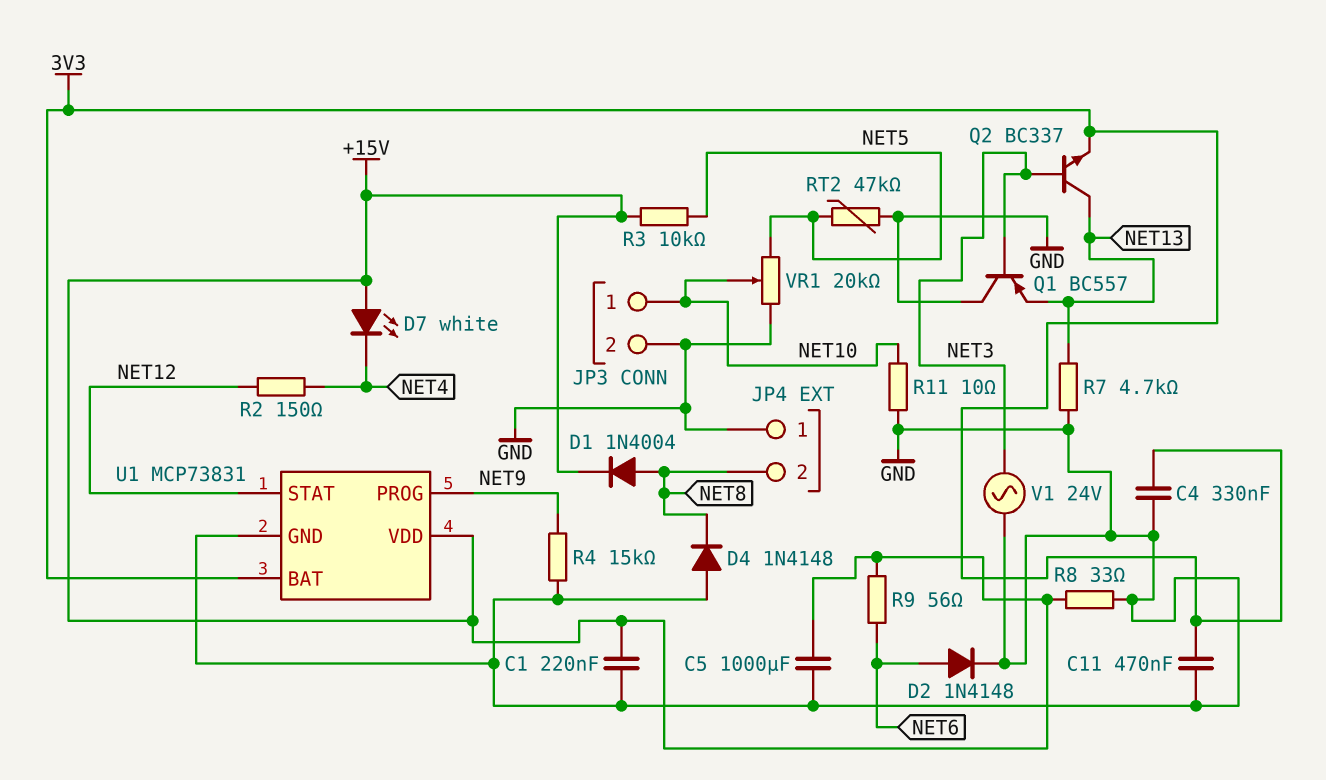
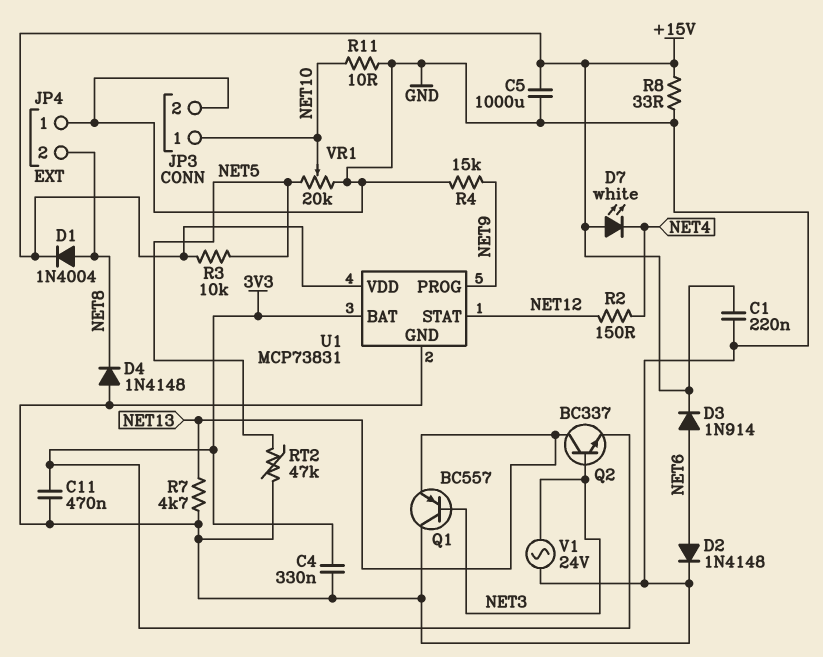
D3: none -> diode 1N914 (A NET6, K +15V)
R9: 56 (+15V, NET6) -> none

